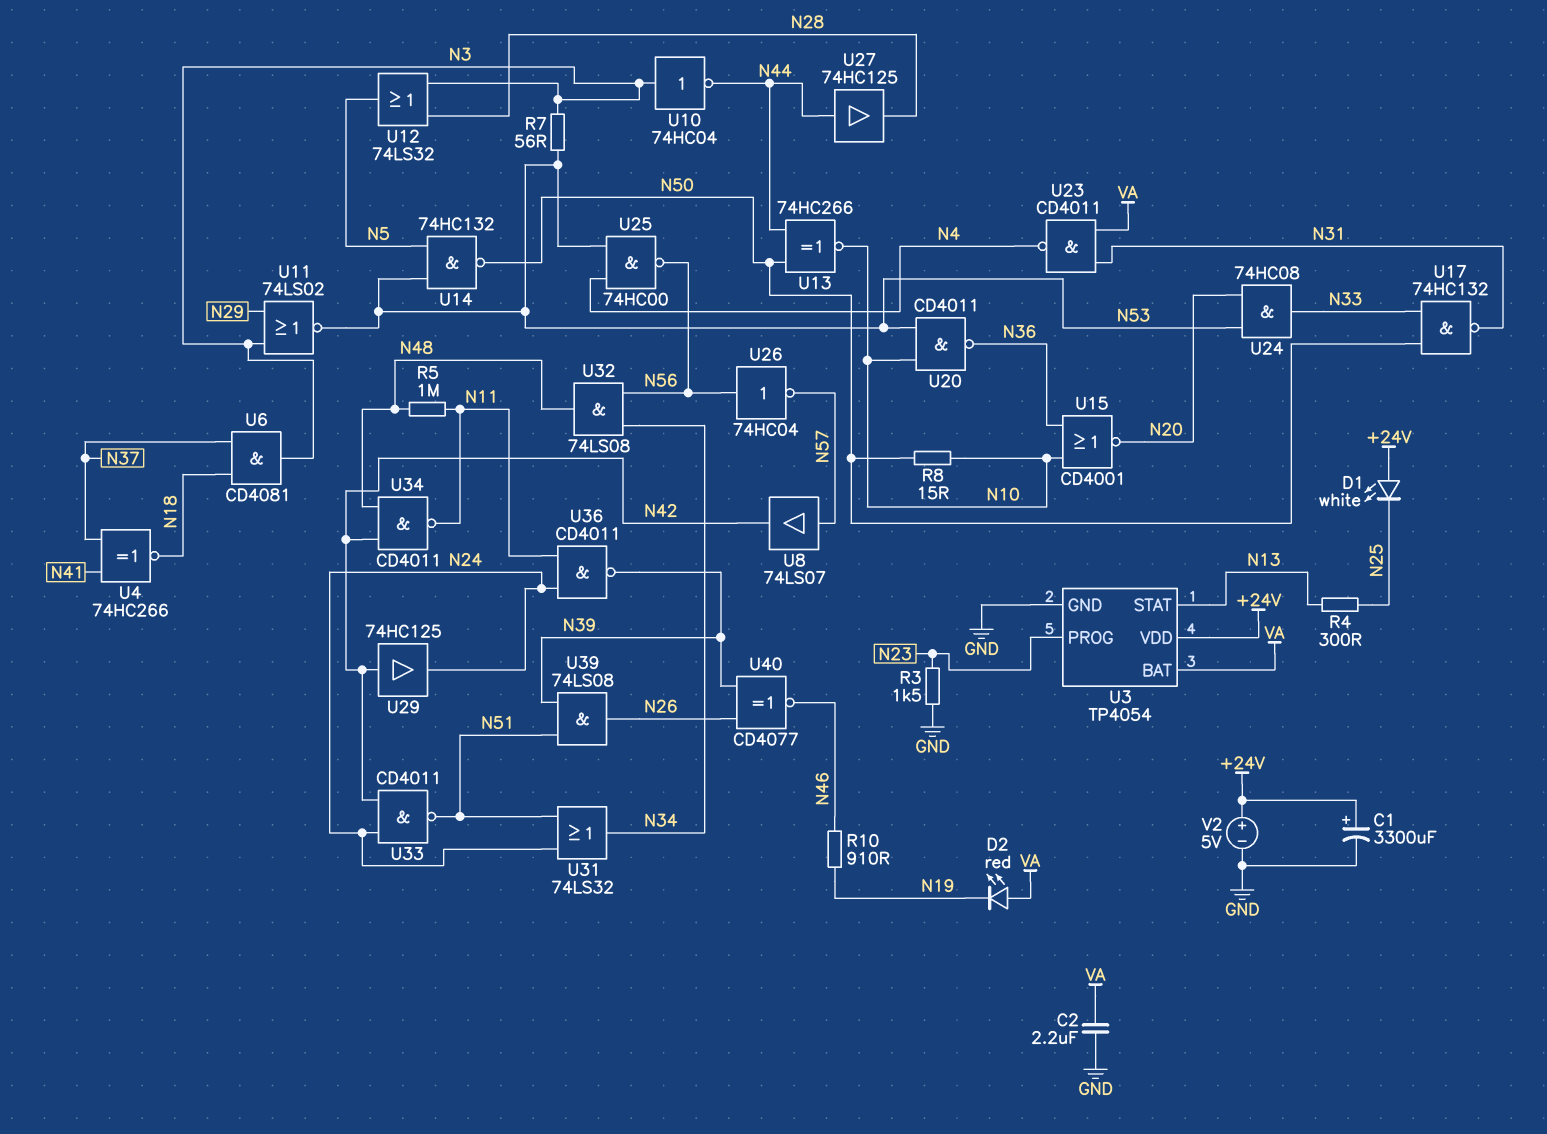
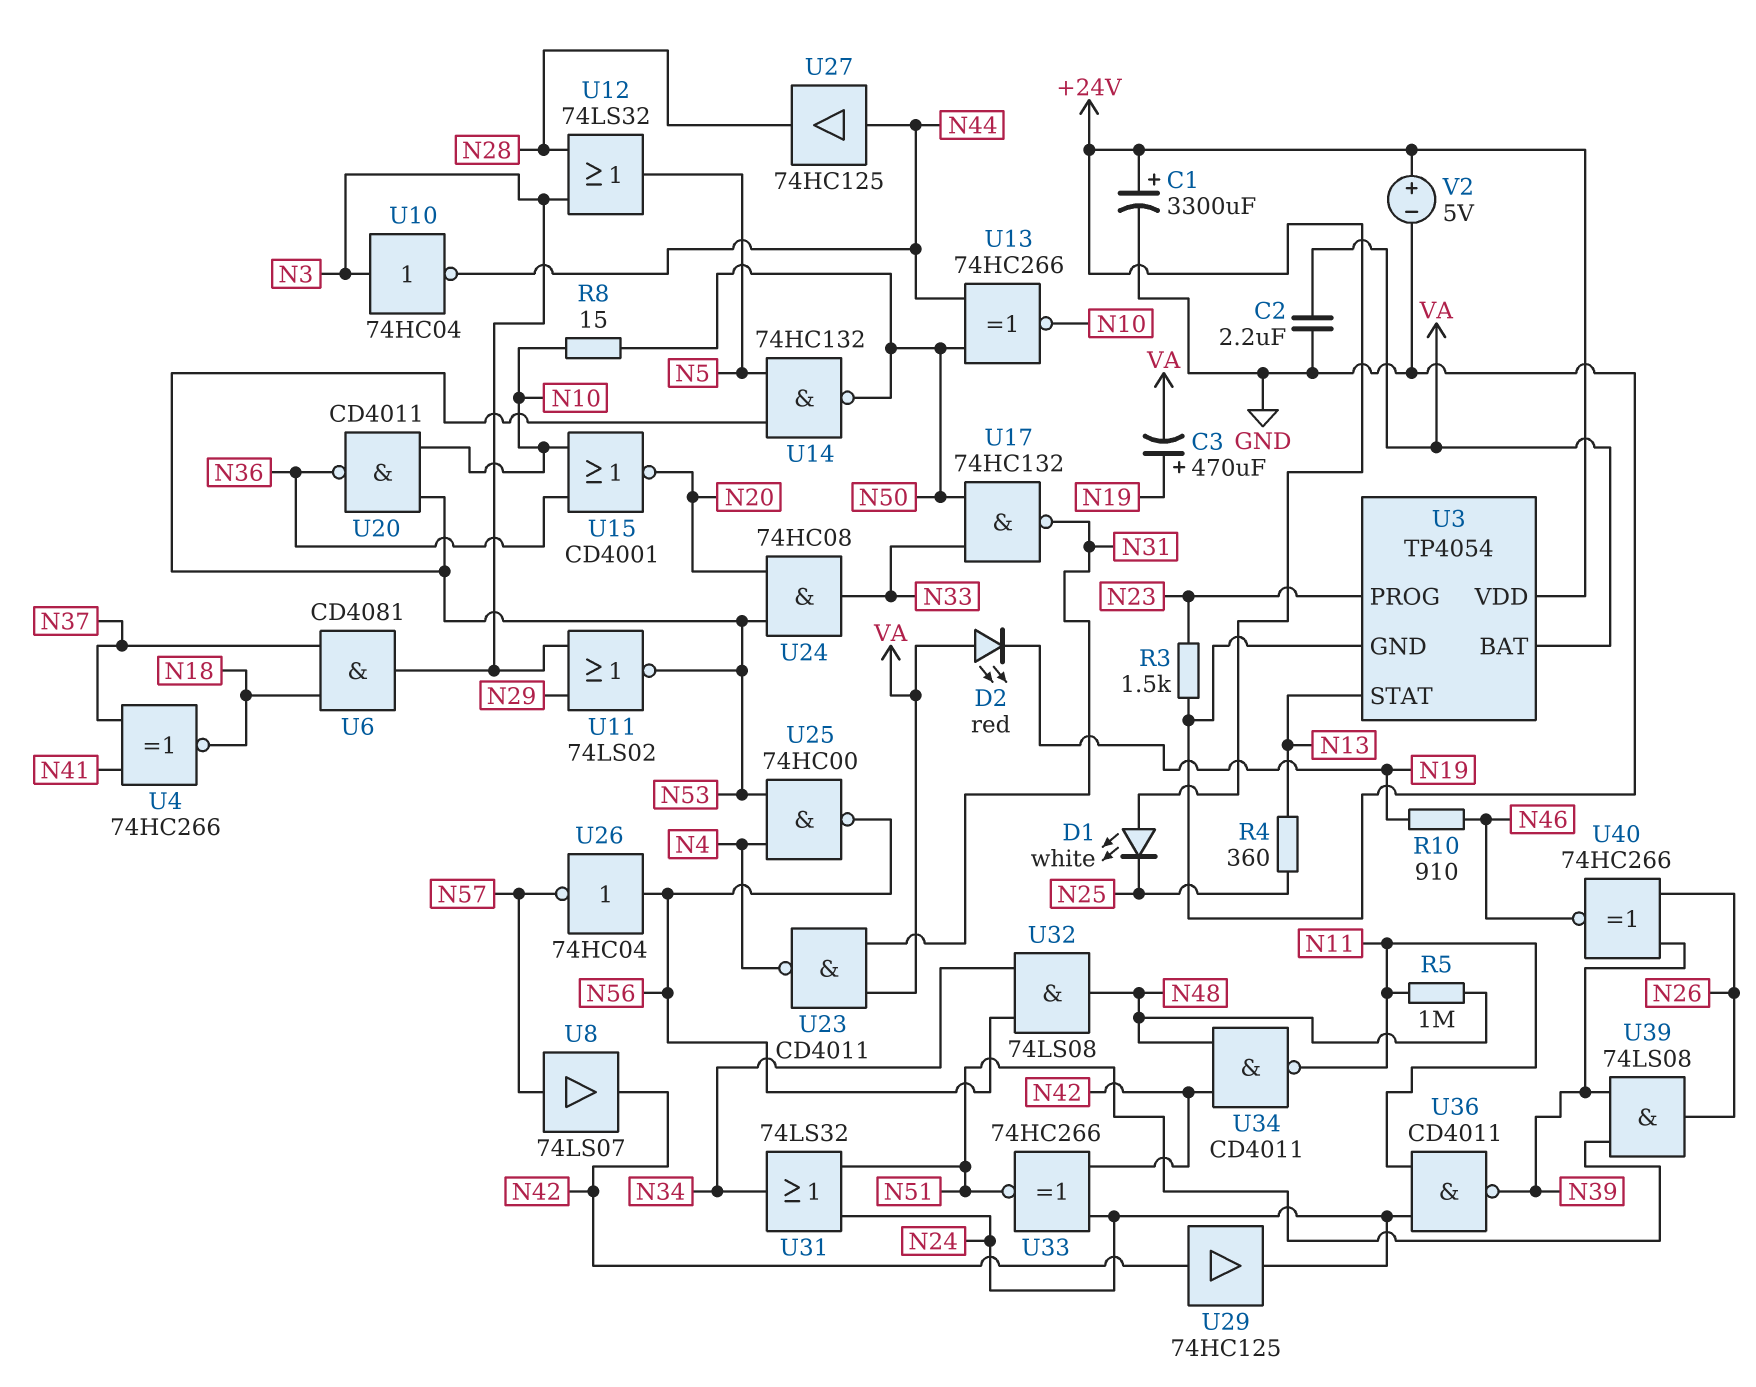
C3: none -> 470uF (plus N19, minus VA)
R4: 300 (N13, N25) -> 360 (N13, N25)
R7: 56 (N3, N53) -> none
U33: NAND CD4011 (in N24, in N42, out N51) -> XNOR 74HC266 (in N24, in N42, out N51)
U40: XNOR CD4077 (in N26, in N39, out N46) -> XNOR 74HC266 (in N26, in N39, out N46)

